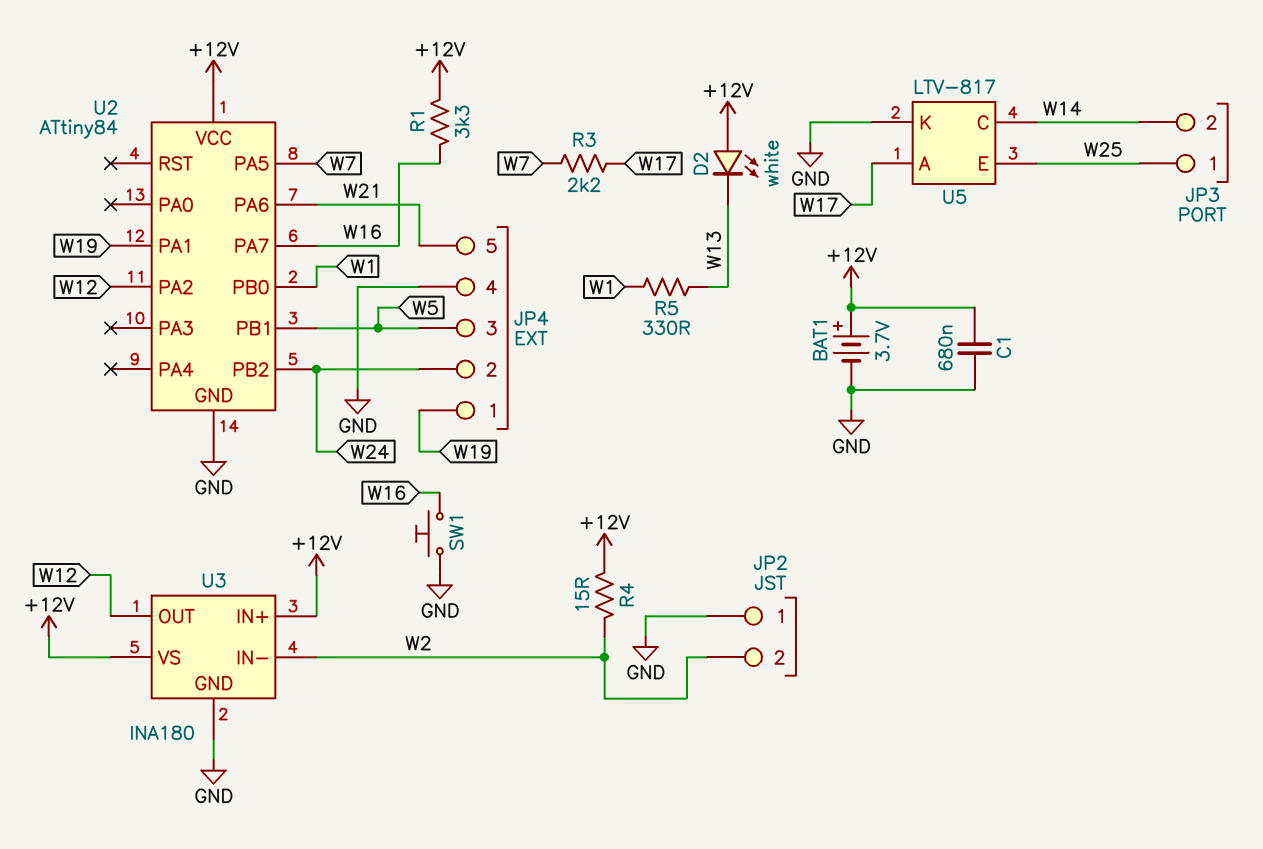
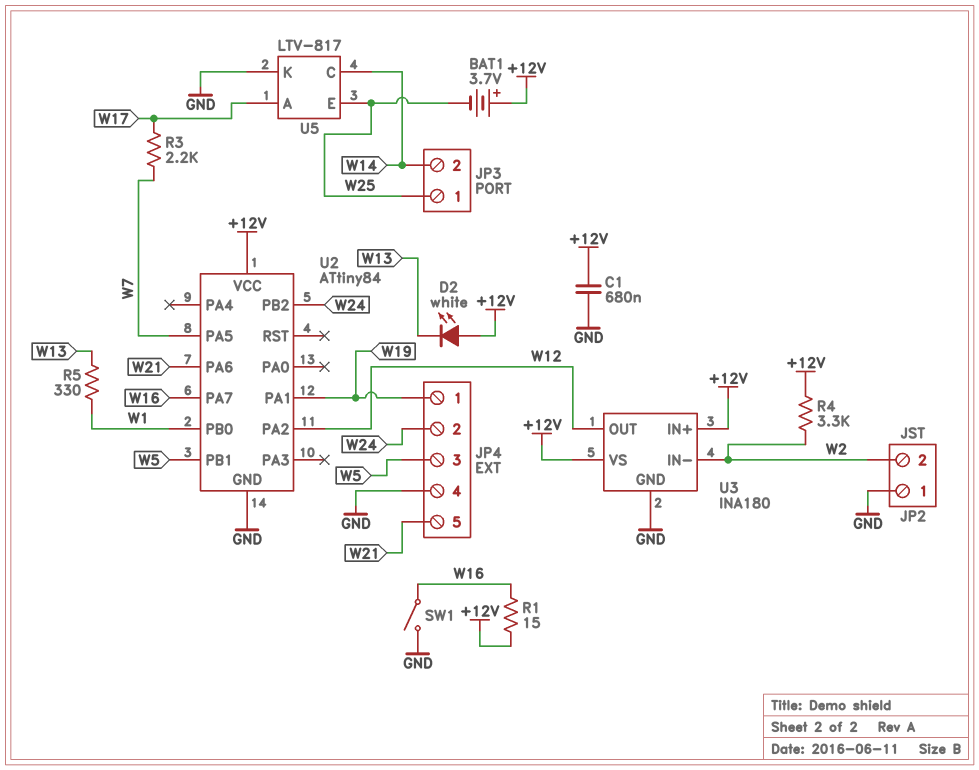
BAT1: 3.7V (plus +12V, minus GND) -> 3.7V (plus +12V, minus W25)
R1: 3.3k (+12V, W16) -> 15 (+12V, W16)
R4: 15 (+12V, W2) -> 3.3k (+12V, W2)
SW1: button (GND, W16) -> switch (GND, W16)

